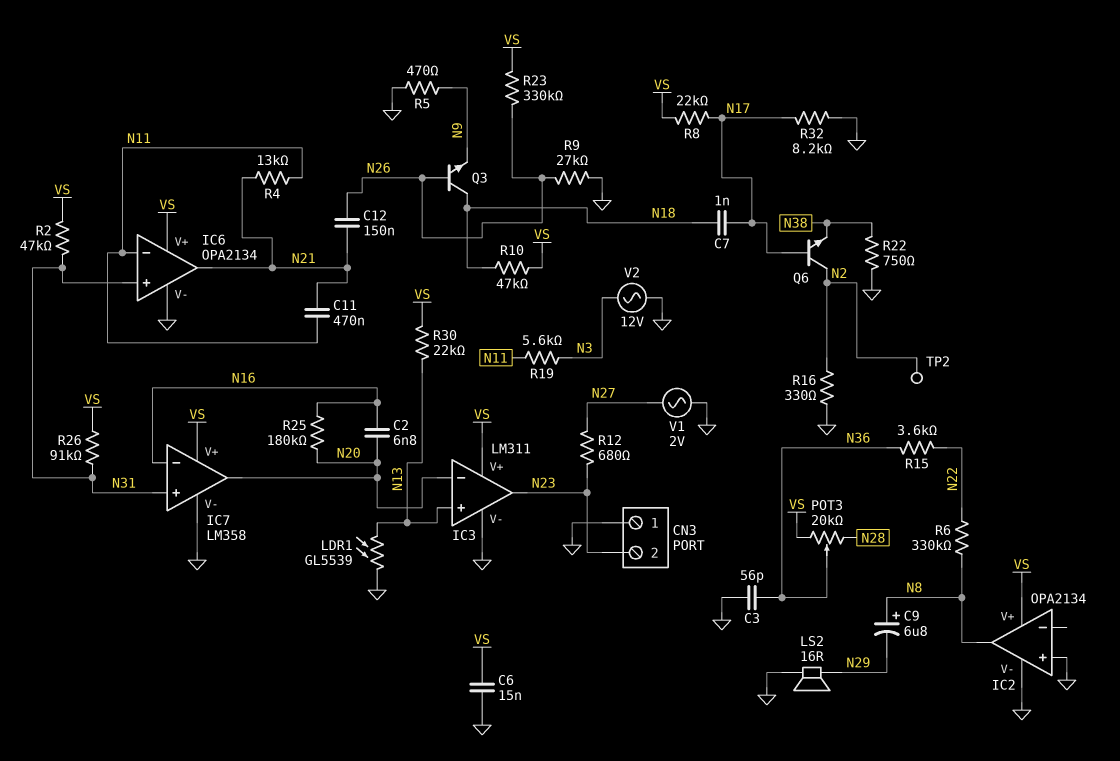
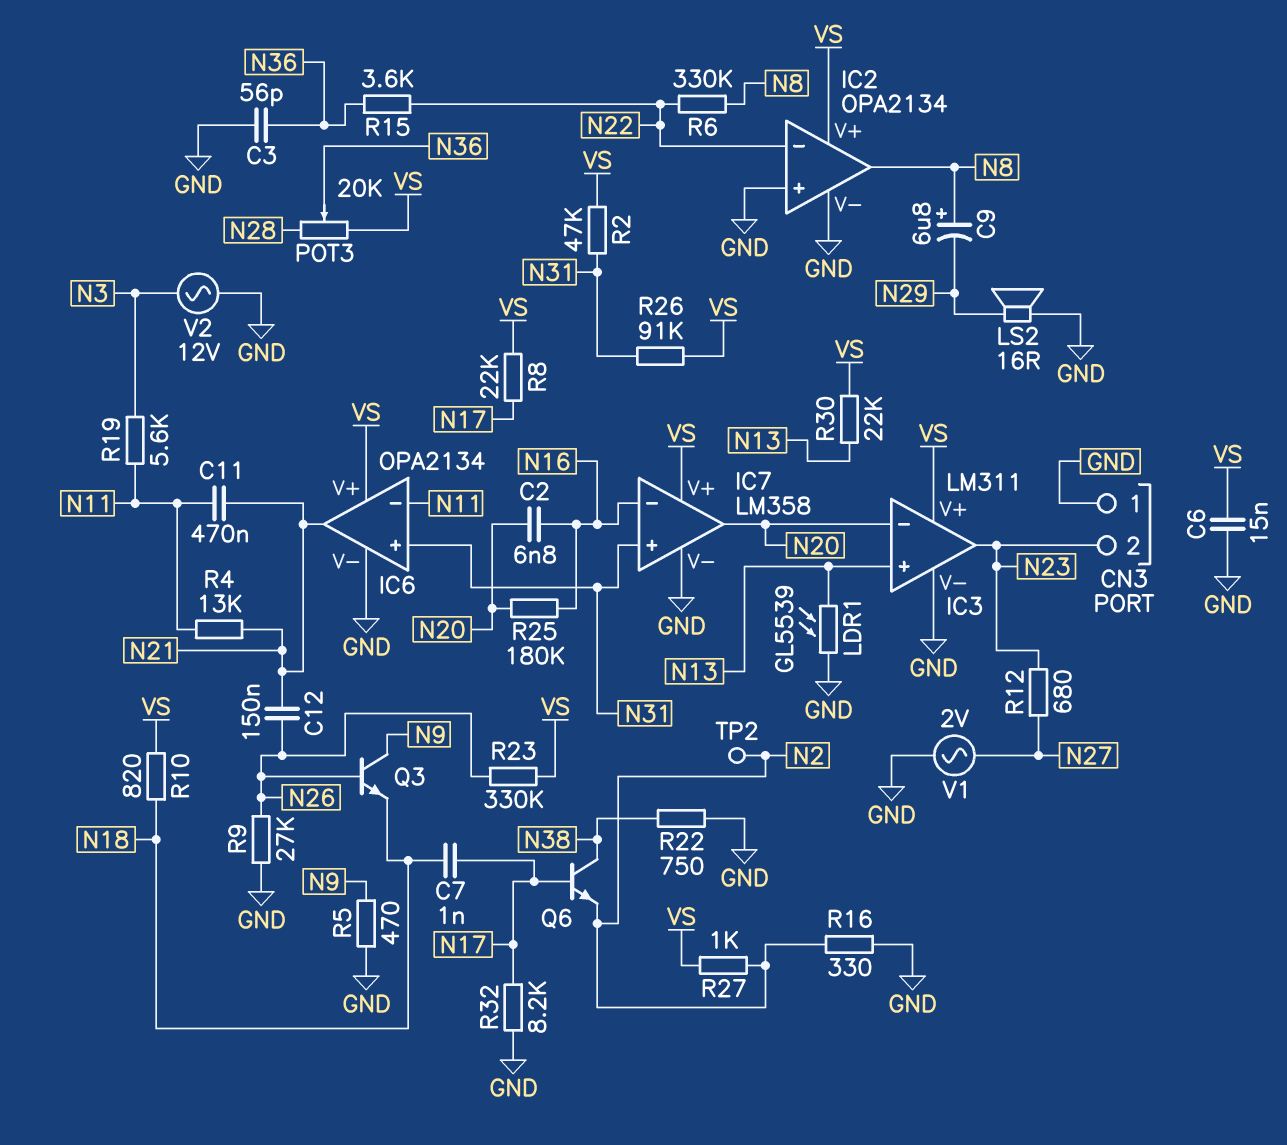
IC2 pin in-: none -> N22
Q3: NPN (B N26, C N18, E N9) -> NPN (B N26, C N9, E N18)
Q6: NPN (B N17, C N2, E N38) -> NPN (B N17, C N38, E N2)
R10: 47k (N18, VS) -> 820 (N18, VS)
R27: none -> 1k (N2, VS)

